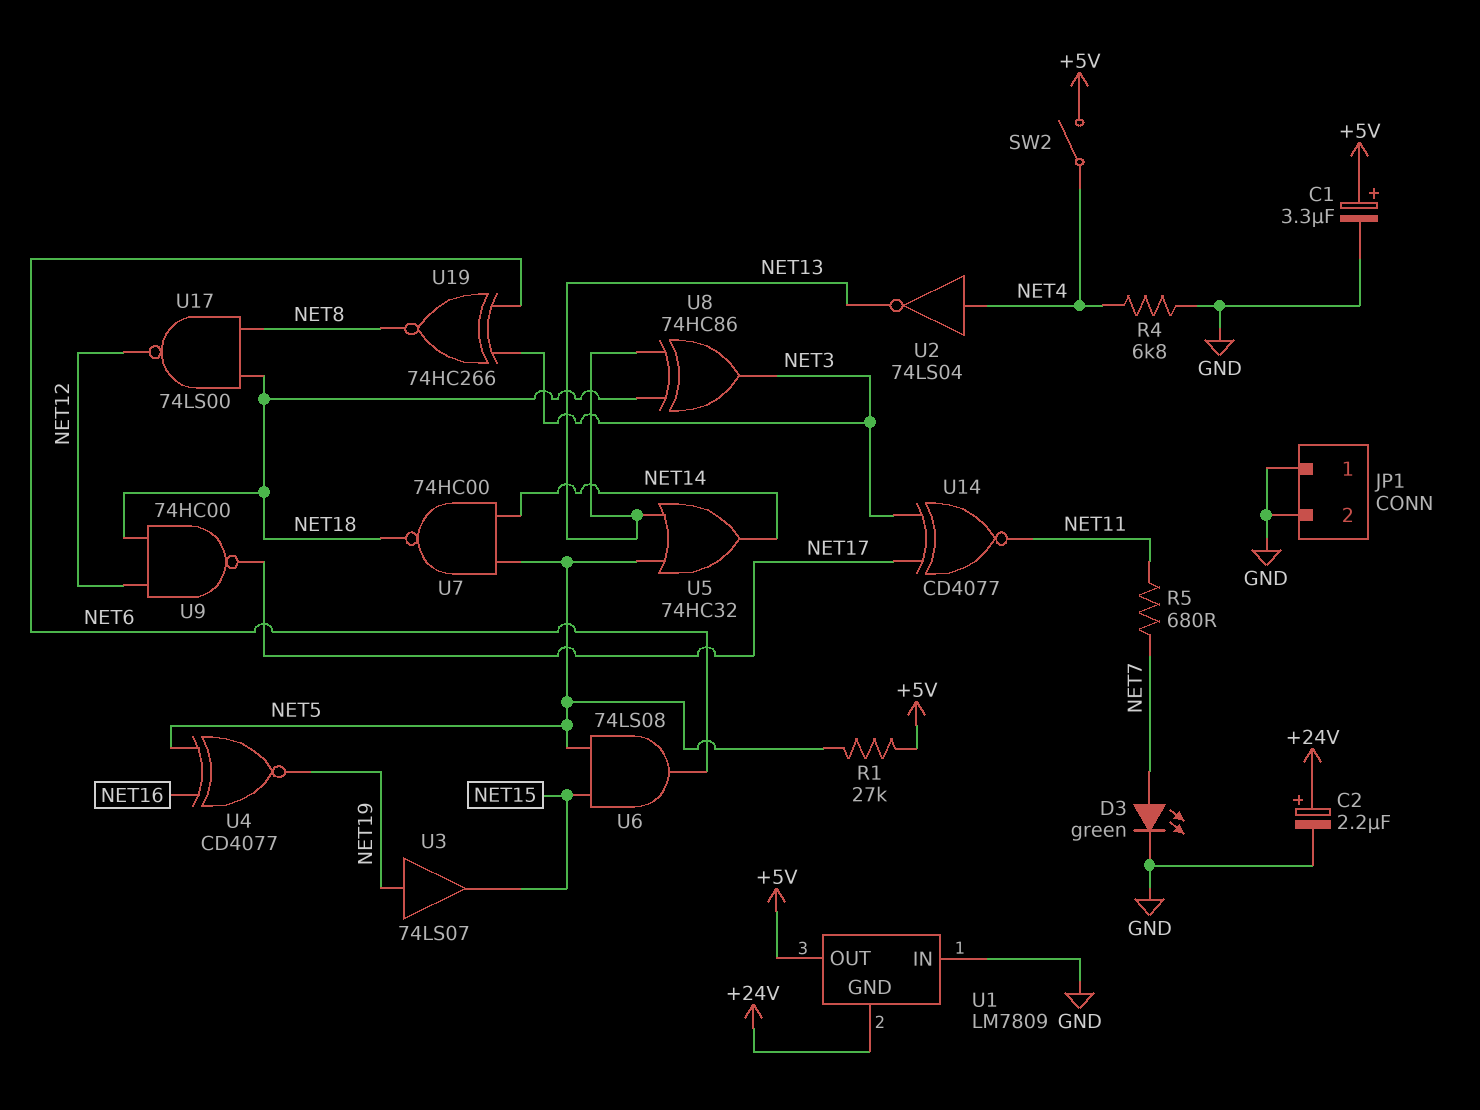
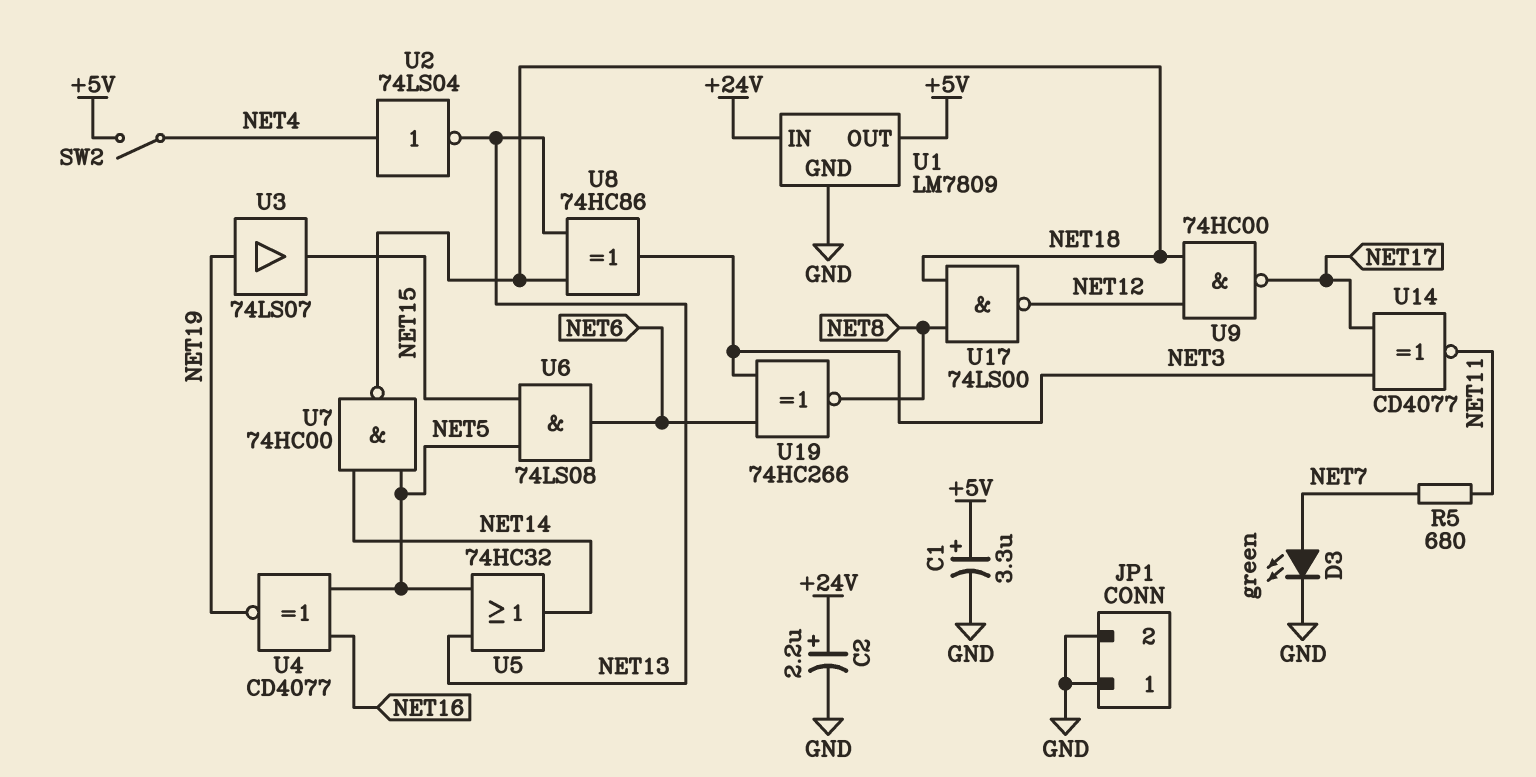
R1: 27k (+5V, NET5) -> none
R4: 6.8k (GND, NET4) -> none
U1 pin GND: +24V -> GND
U1 pin IN: GND -> +24V

